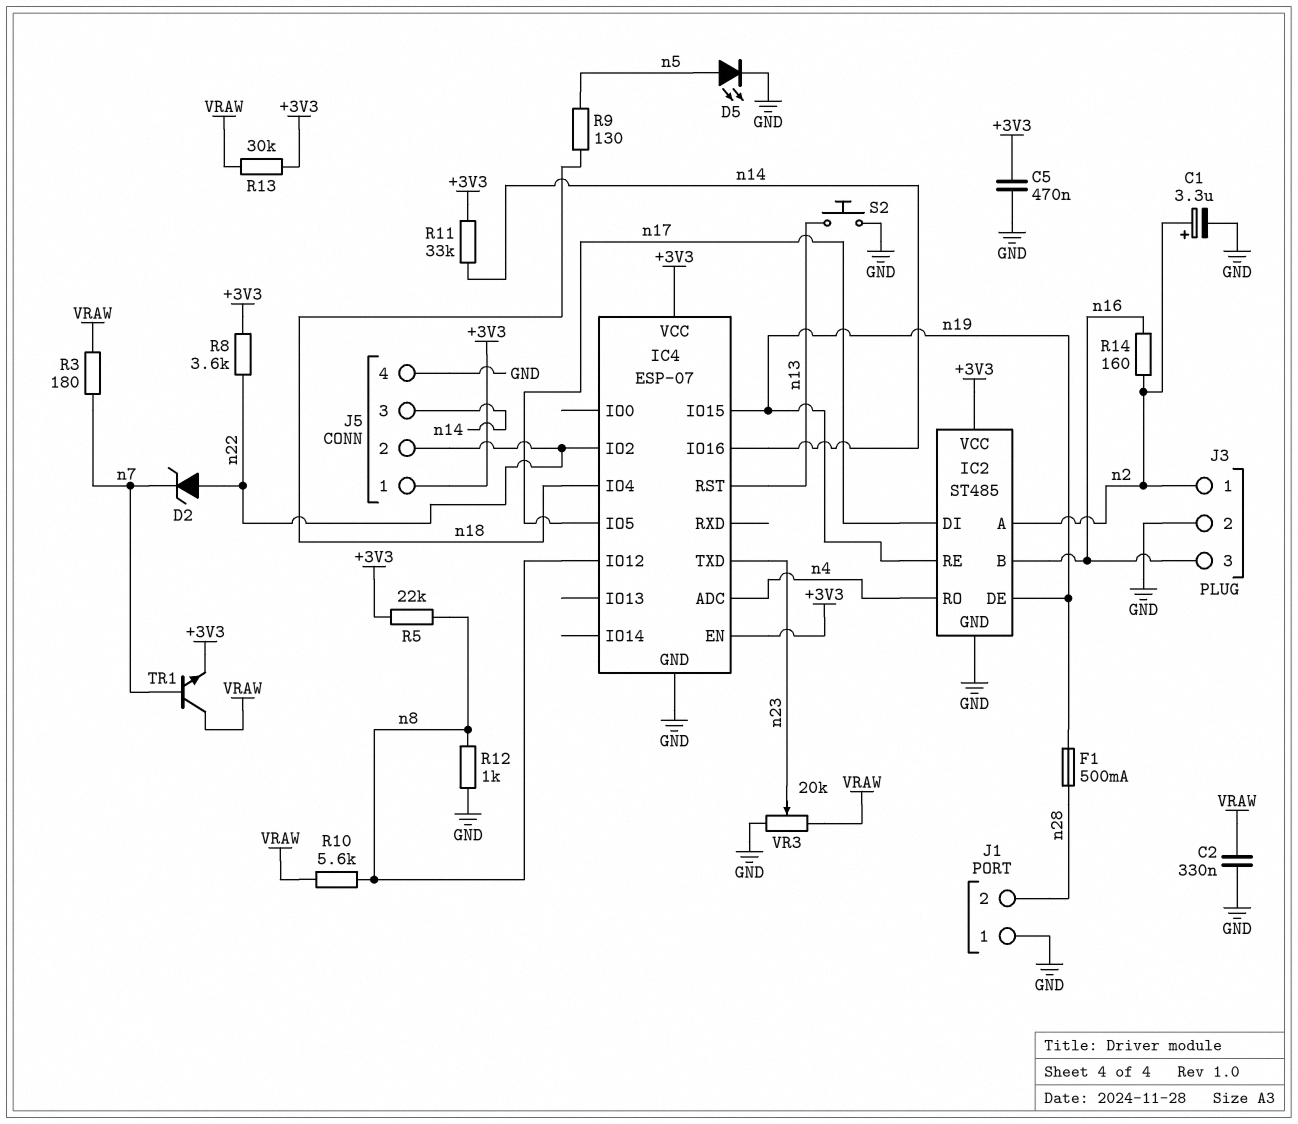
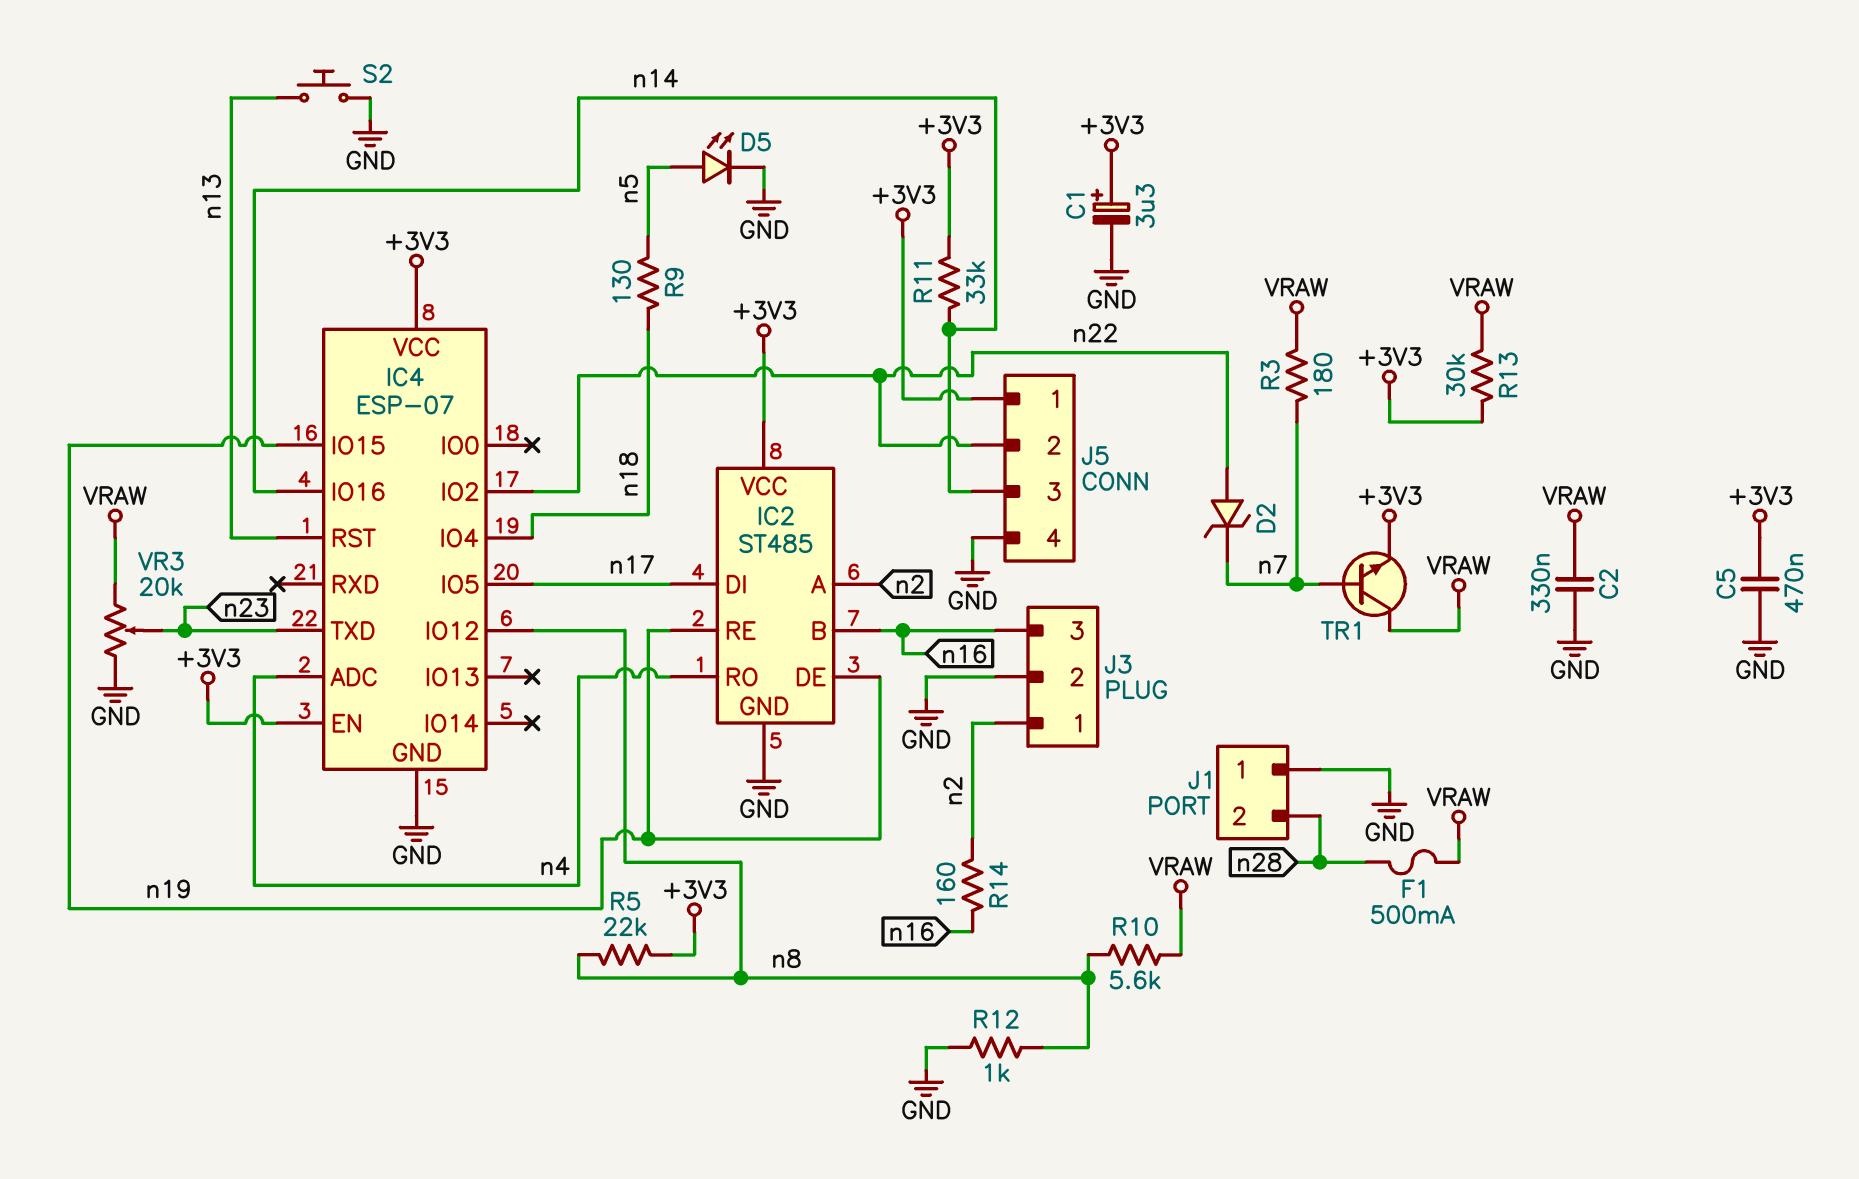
C1: 3.3uF (plus n2, minus GND) -> 3.3uF (plus +3V3, minus GND)
F1: 500mA (n19, n28) -> 500mA (VRAW, n28)
R8: 3.6k (+3V3, n22) -> none

